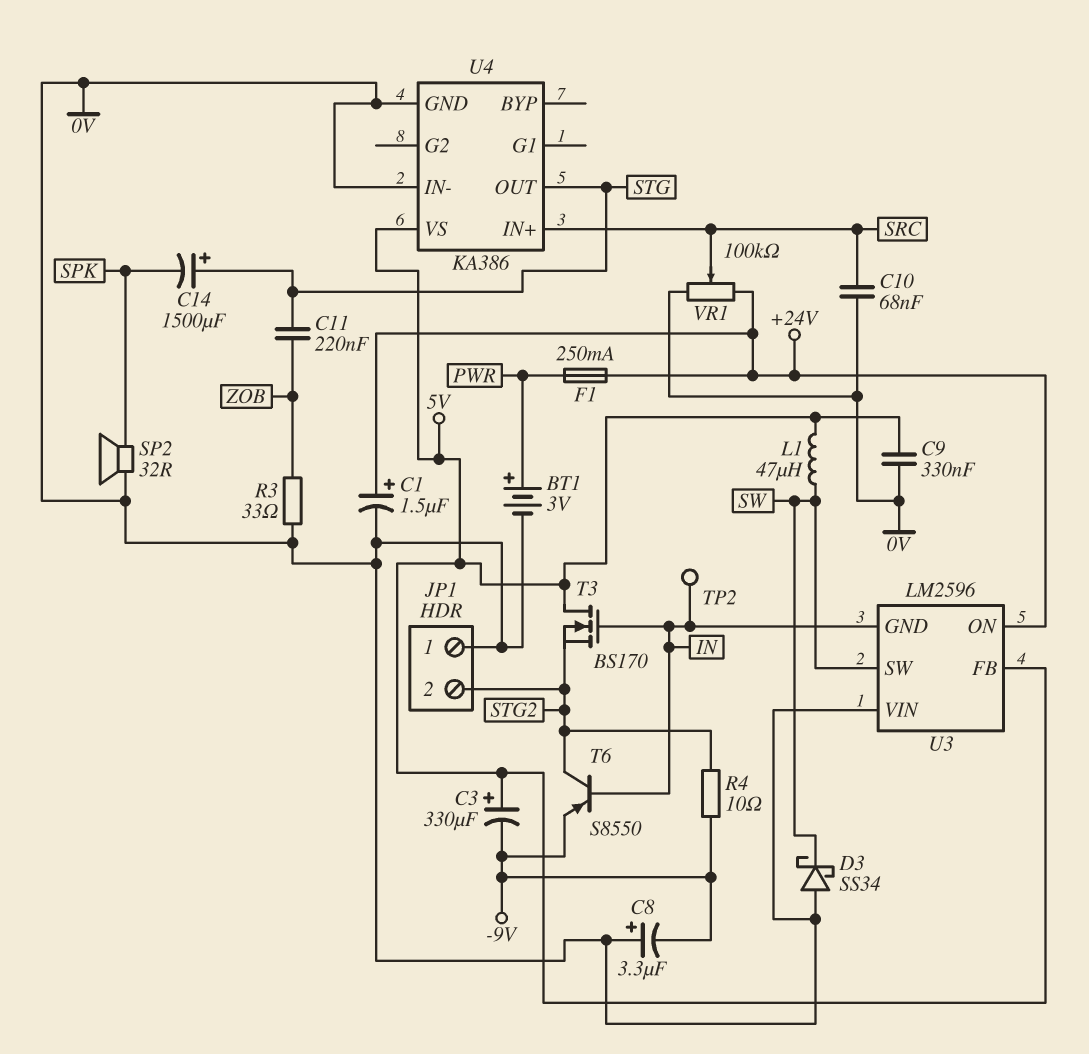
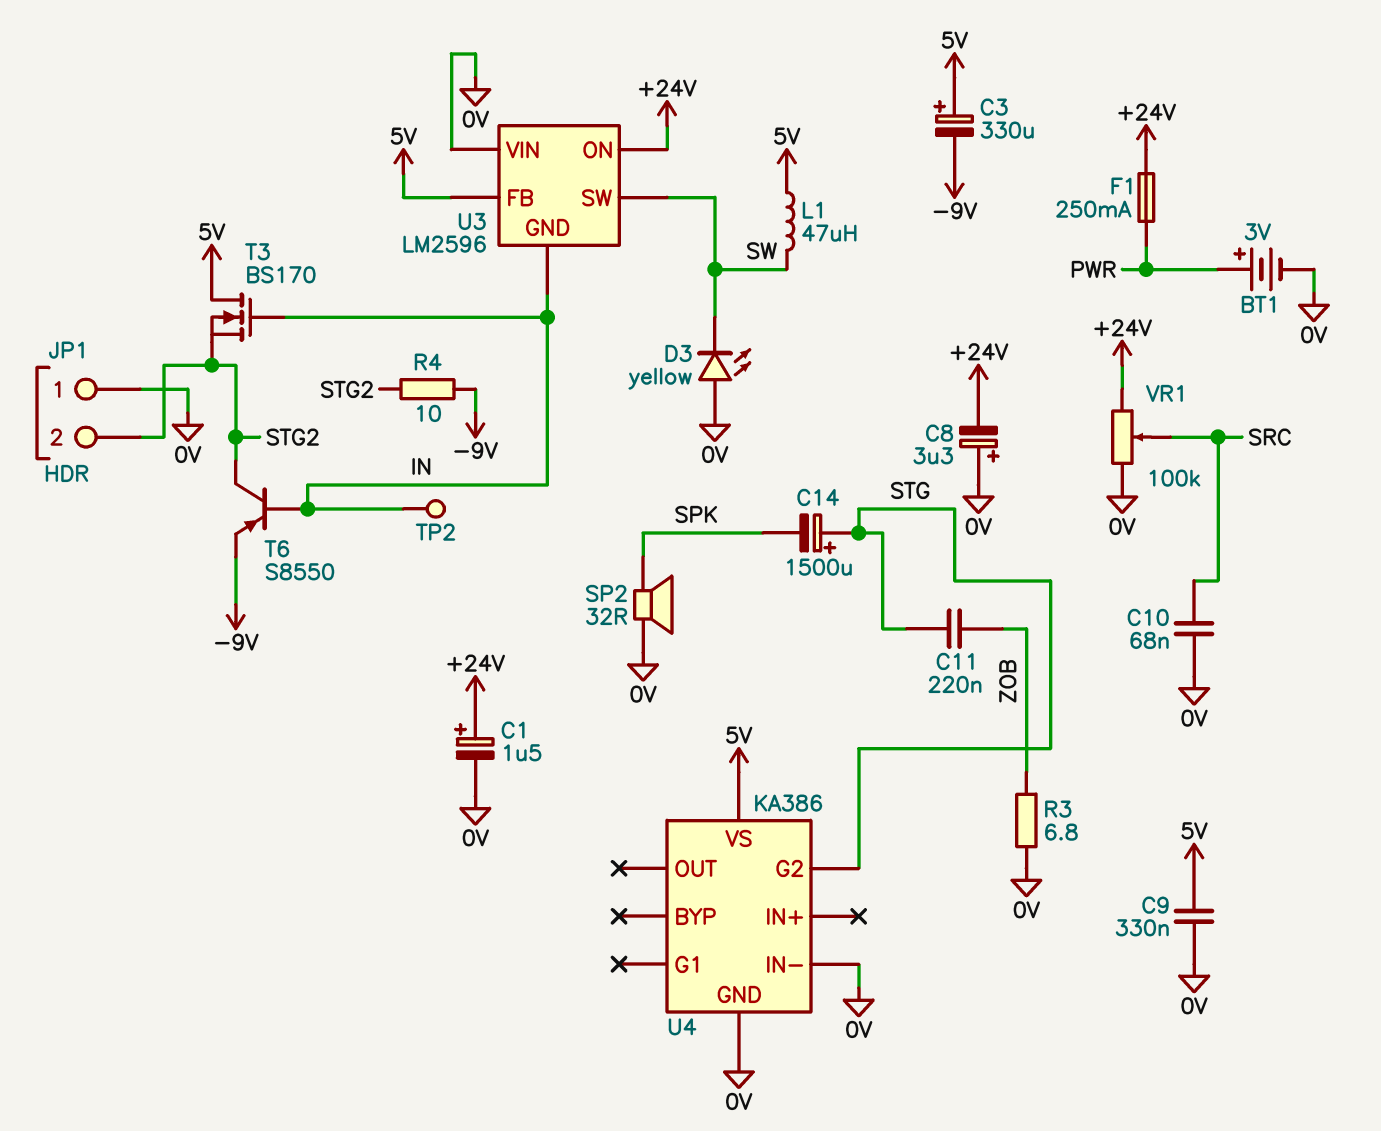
C8: 3.3uF (plus 0V, minus -9V) -> 3.3uF (plus 0V, minus +24V)
D3: schottky SS34 (A 0V, K SW) -> LED yellow (A 0V, K SW)
R3: 33 (0V, ZOB) -> 6.8 (0V, ZOB)
U4 pin G2: none -> STG
U4 pin IN+: SRC -> none
U4 pin OUT: STG -> none

